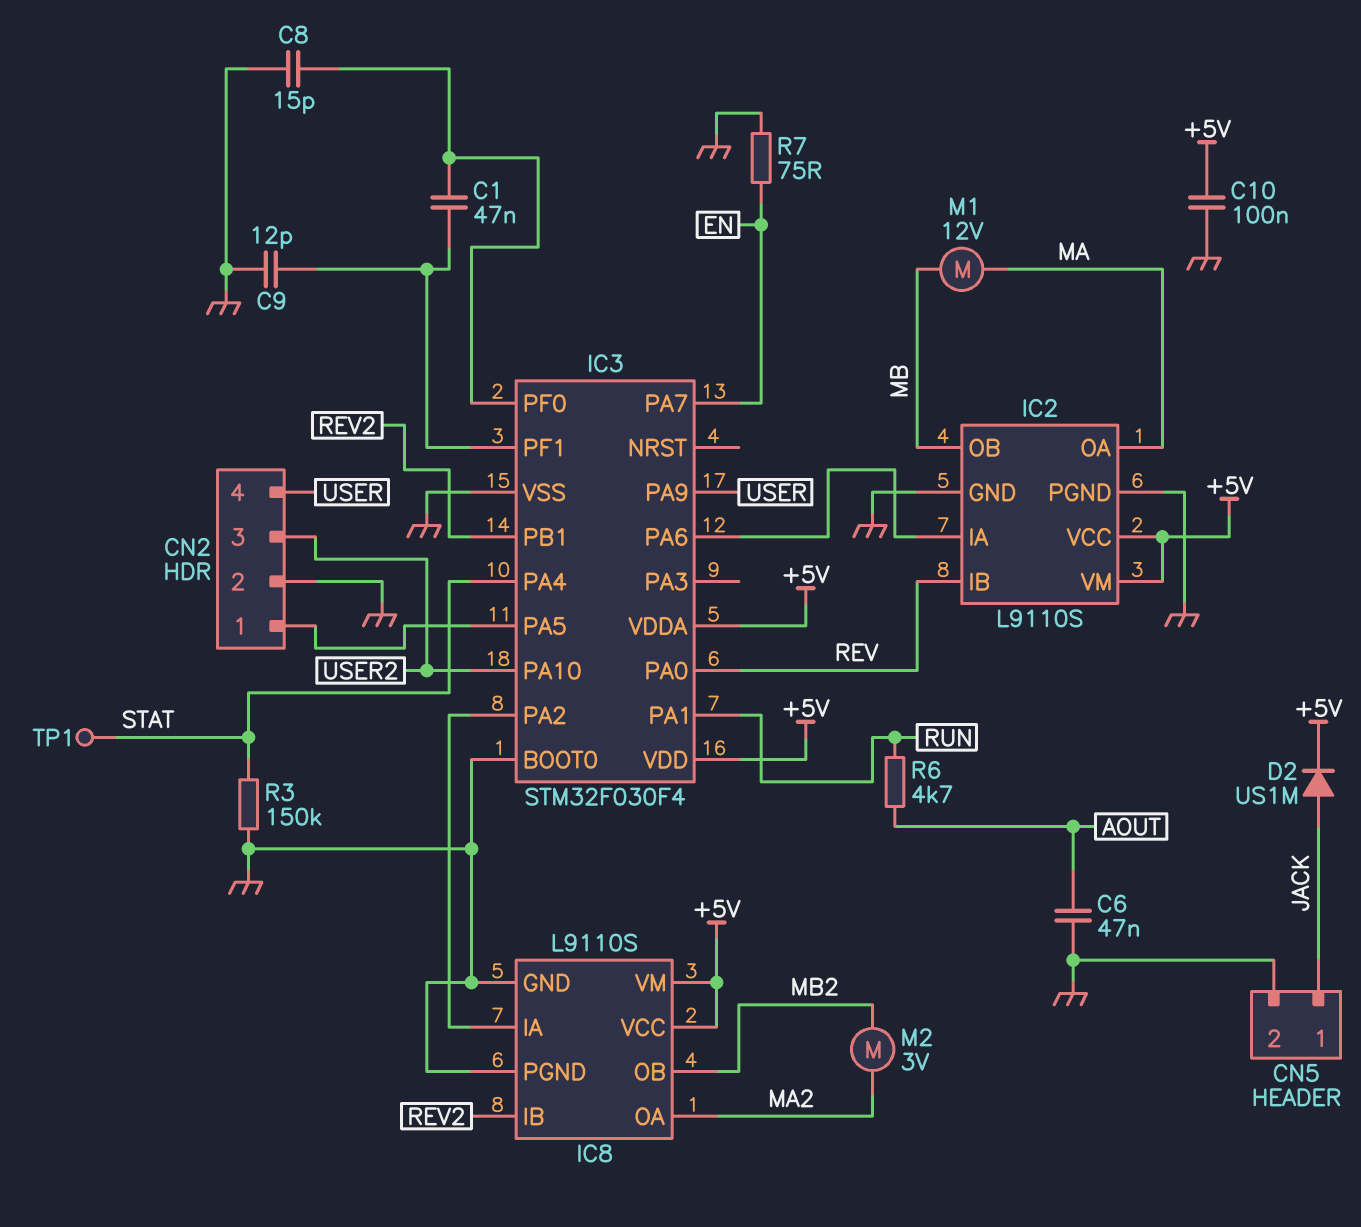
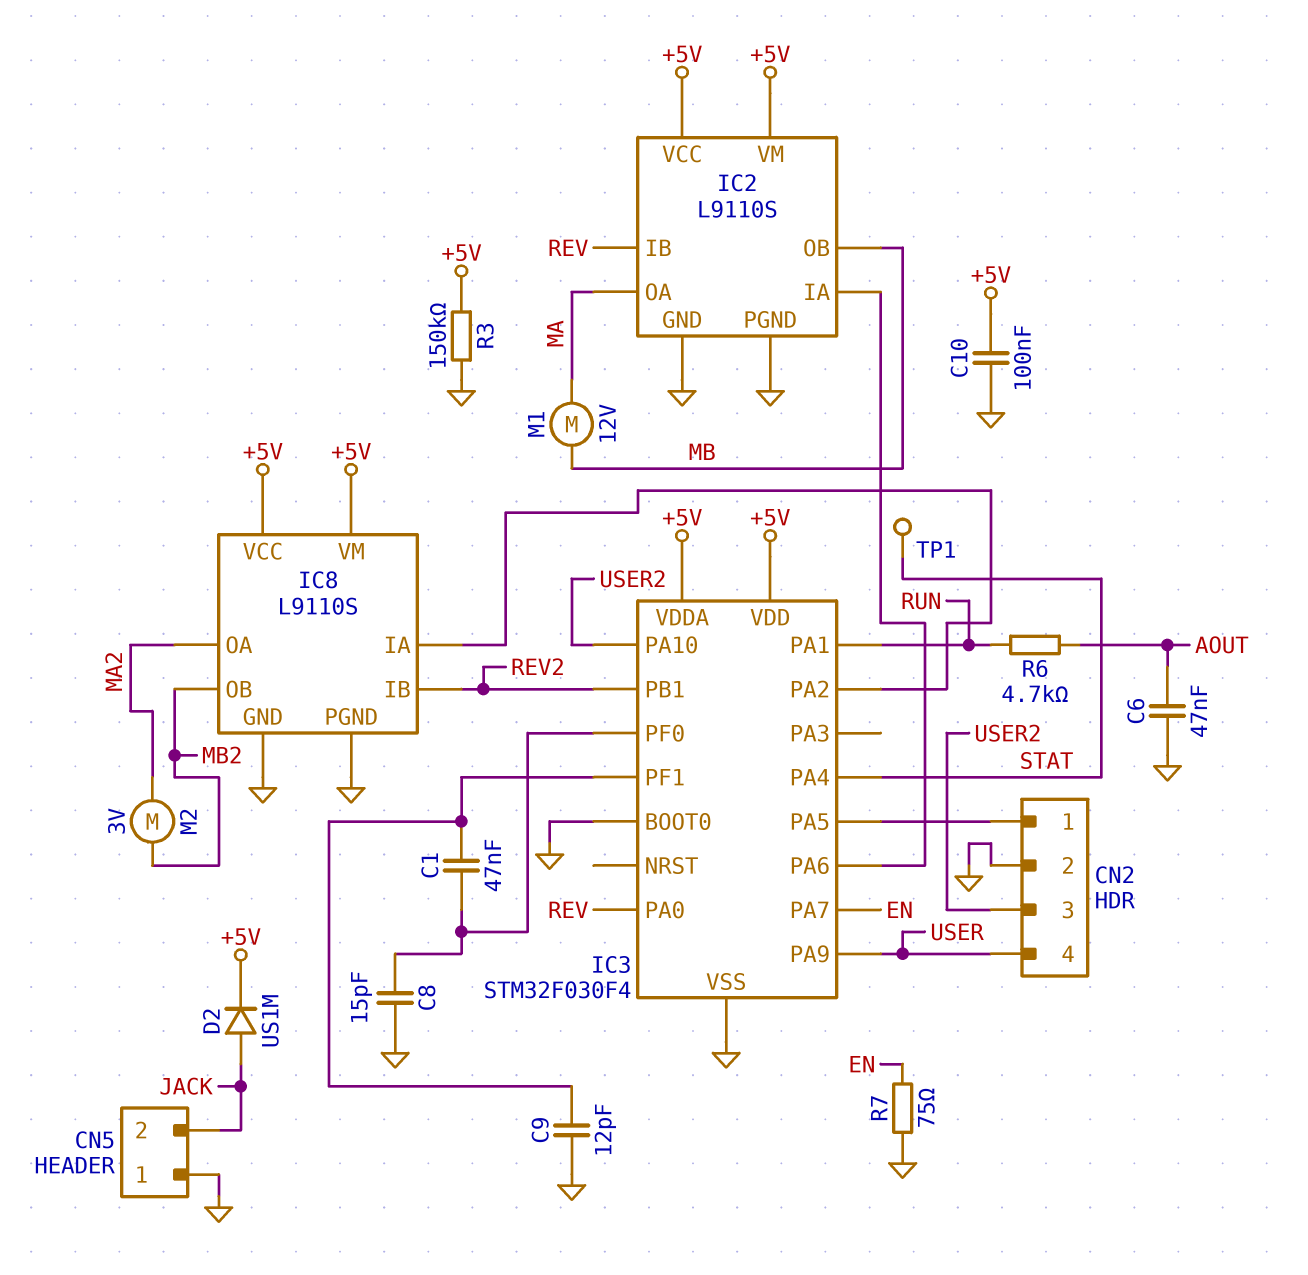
CN5 pin 1: JACK -> GND
CN5 pin 2: GND -> JACK
R3: 150k (GND, STAT) -> 150k (+5V, GND)

